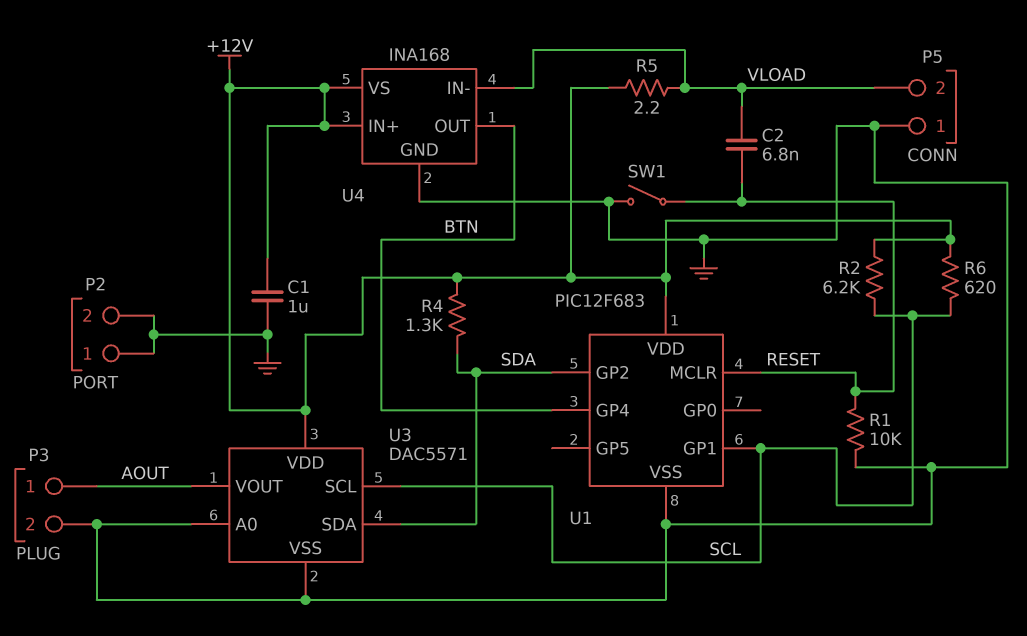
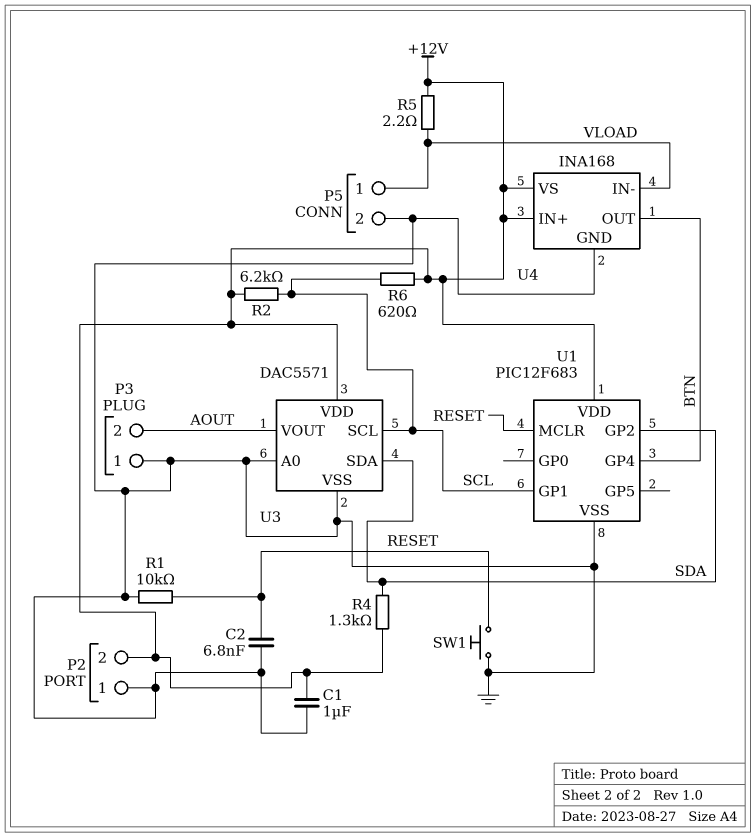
C2: 6.8nF (RESET, VLOAD) -> 6.8nF (GND, RESET)
P2 pin 2: GND -> +12V
P3 pin 1: AOUT -> GND
P3 pin 2: GND -> AOUT
P5 pin 1: GND -> VLOAD
P5 pin 2: VLOAD -> GND
SW1: switch (GND, RESET) -> button (GND, RESET)

